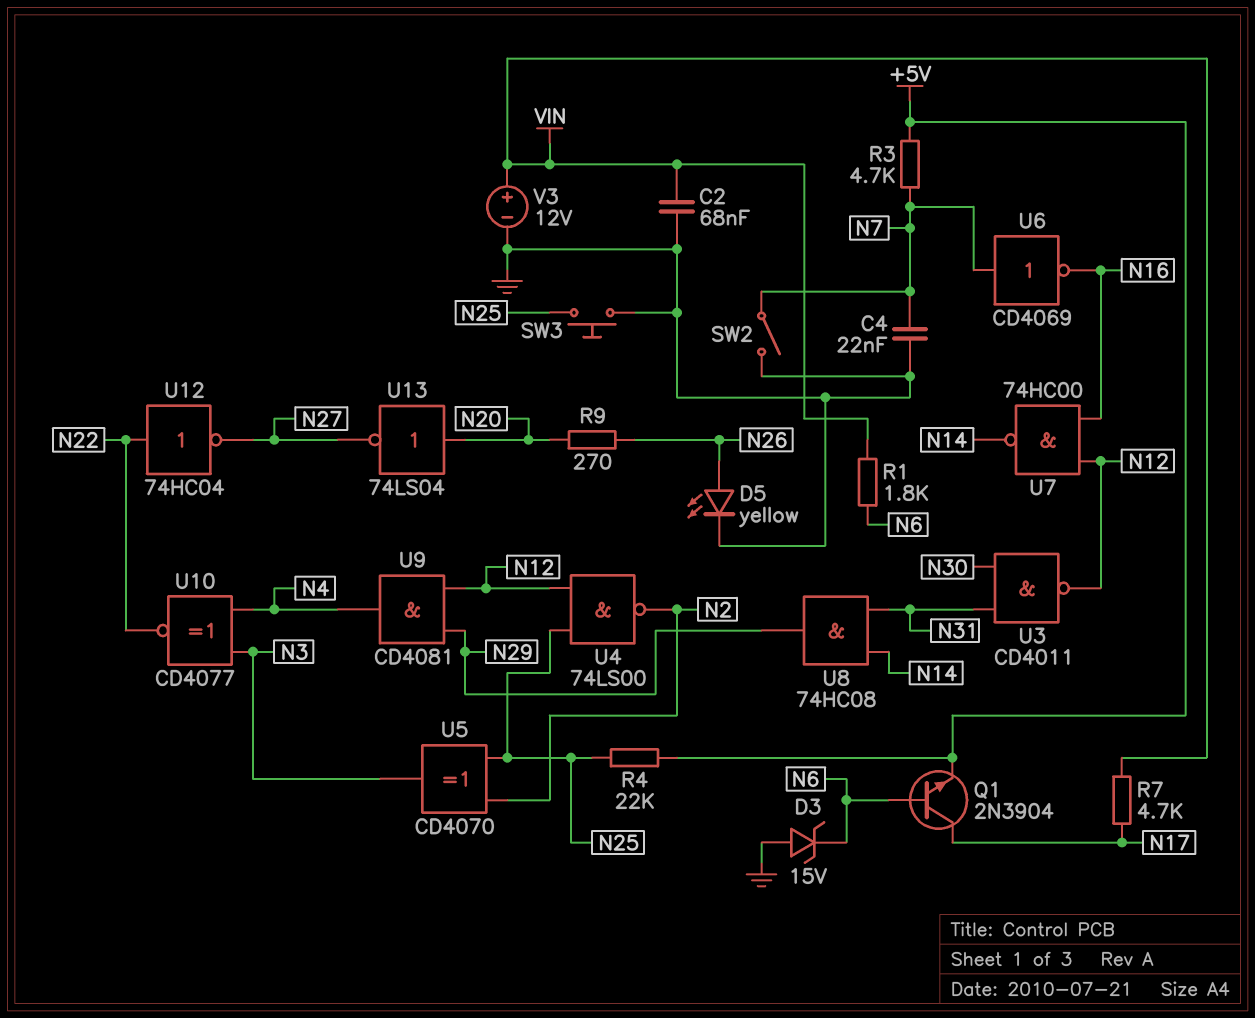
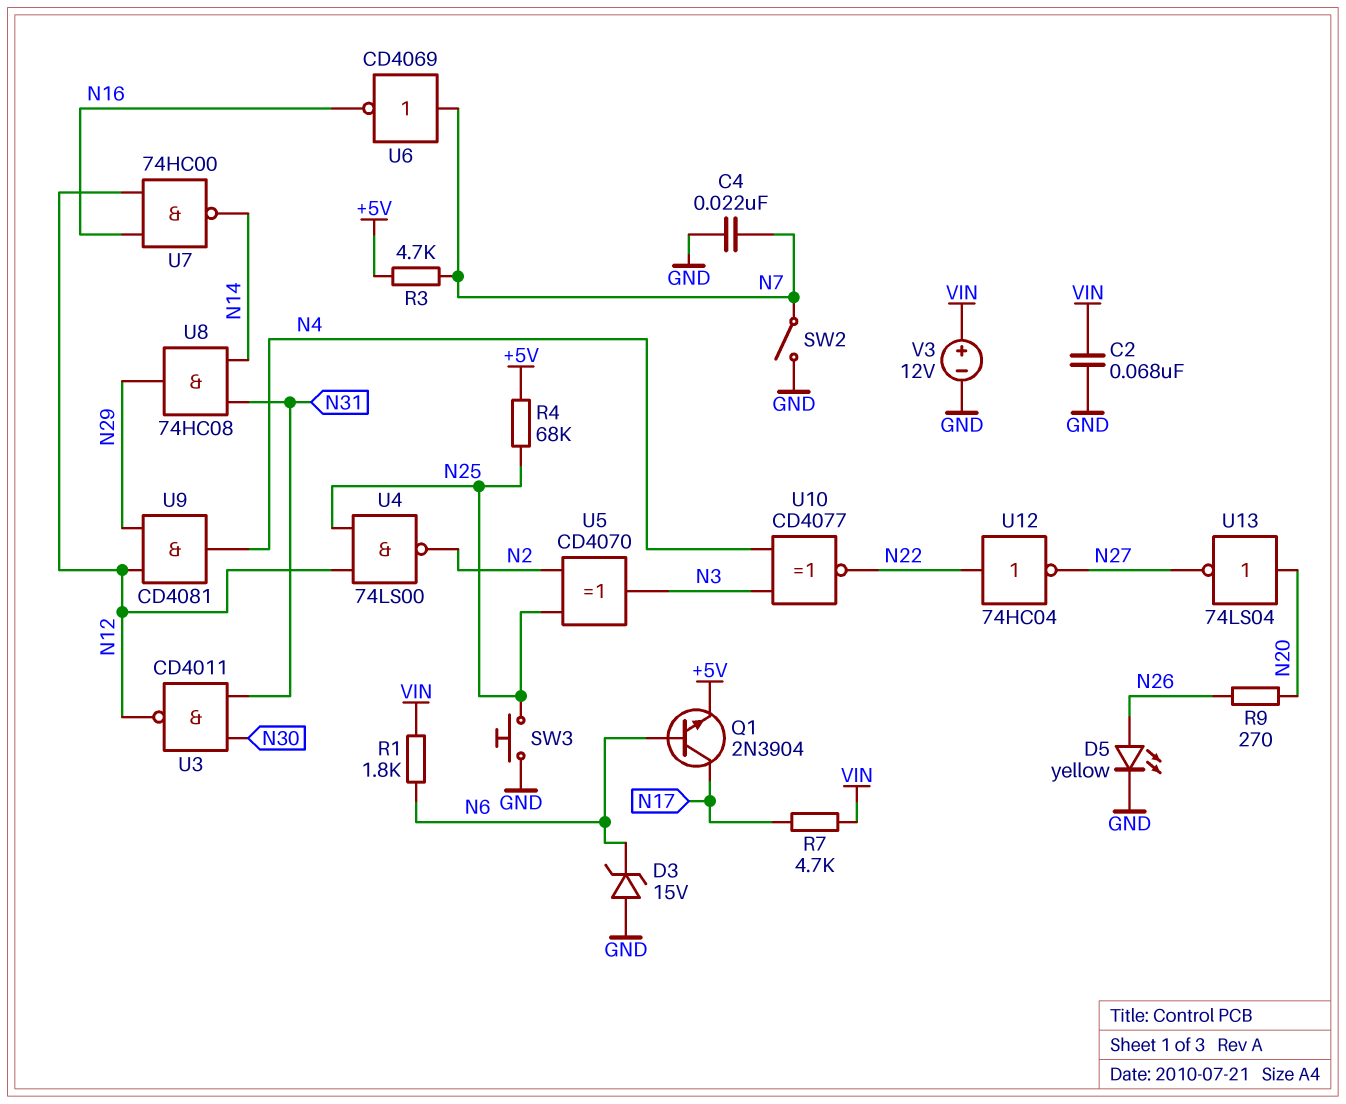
R4: 22k (+5V, N25) -> 68k (+5V, N25)

